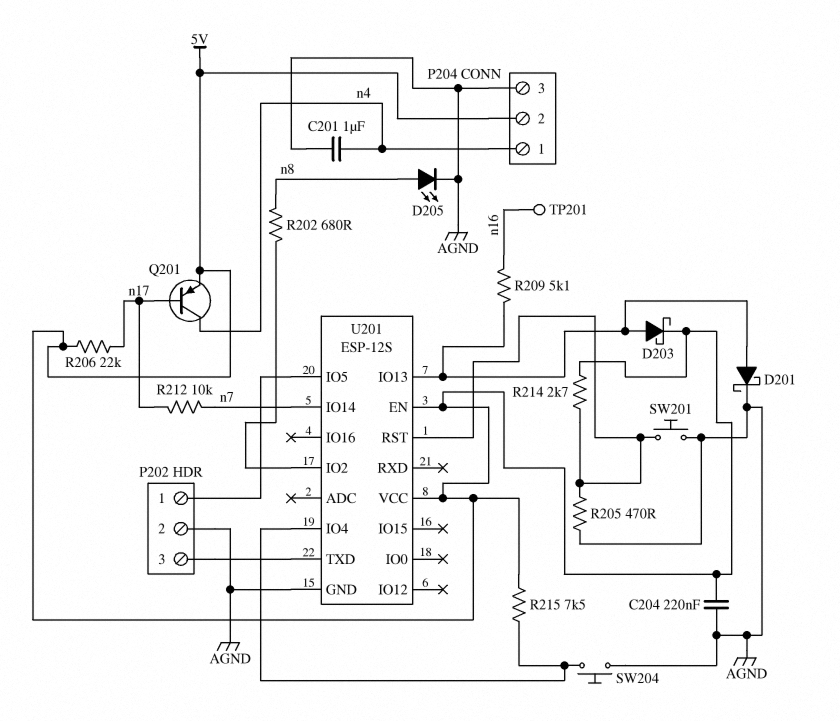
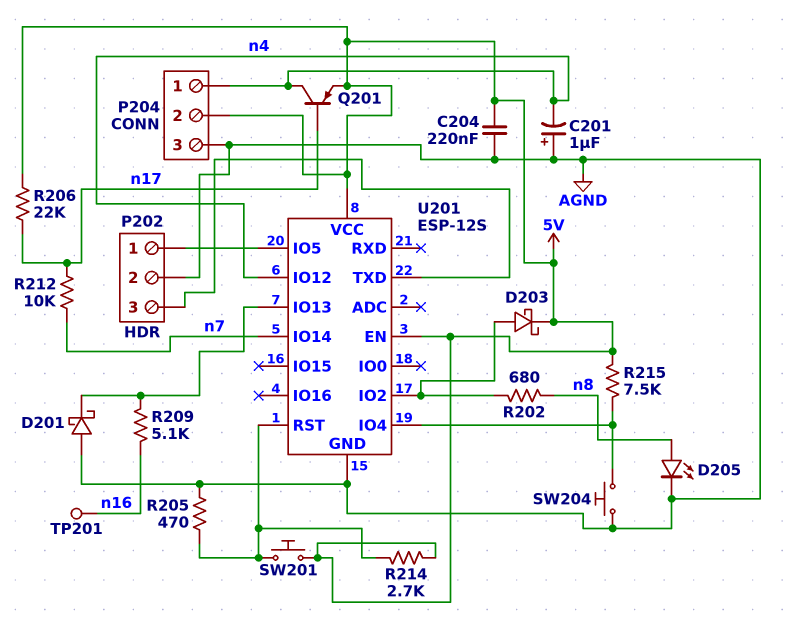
C201: 1uF (AGND, n4) -> 1uF (plus AGND, minus n4)
D201: schottky (A U201/IO13, K AGND) -> schottky (A AGND, K U201/IO13)
D203: schottky (A U201/IO13, K 5V) -> schottky (A U201/IO2, K 5V)
SW201: button (AGND, U201/RST) -> button (5V, U201/RST)
U201 pin IO12: none -> n4

